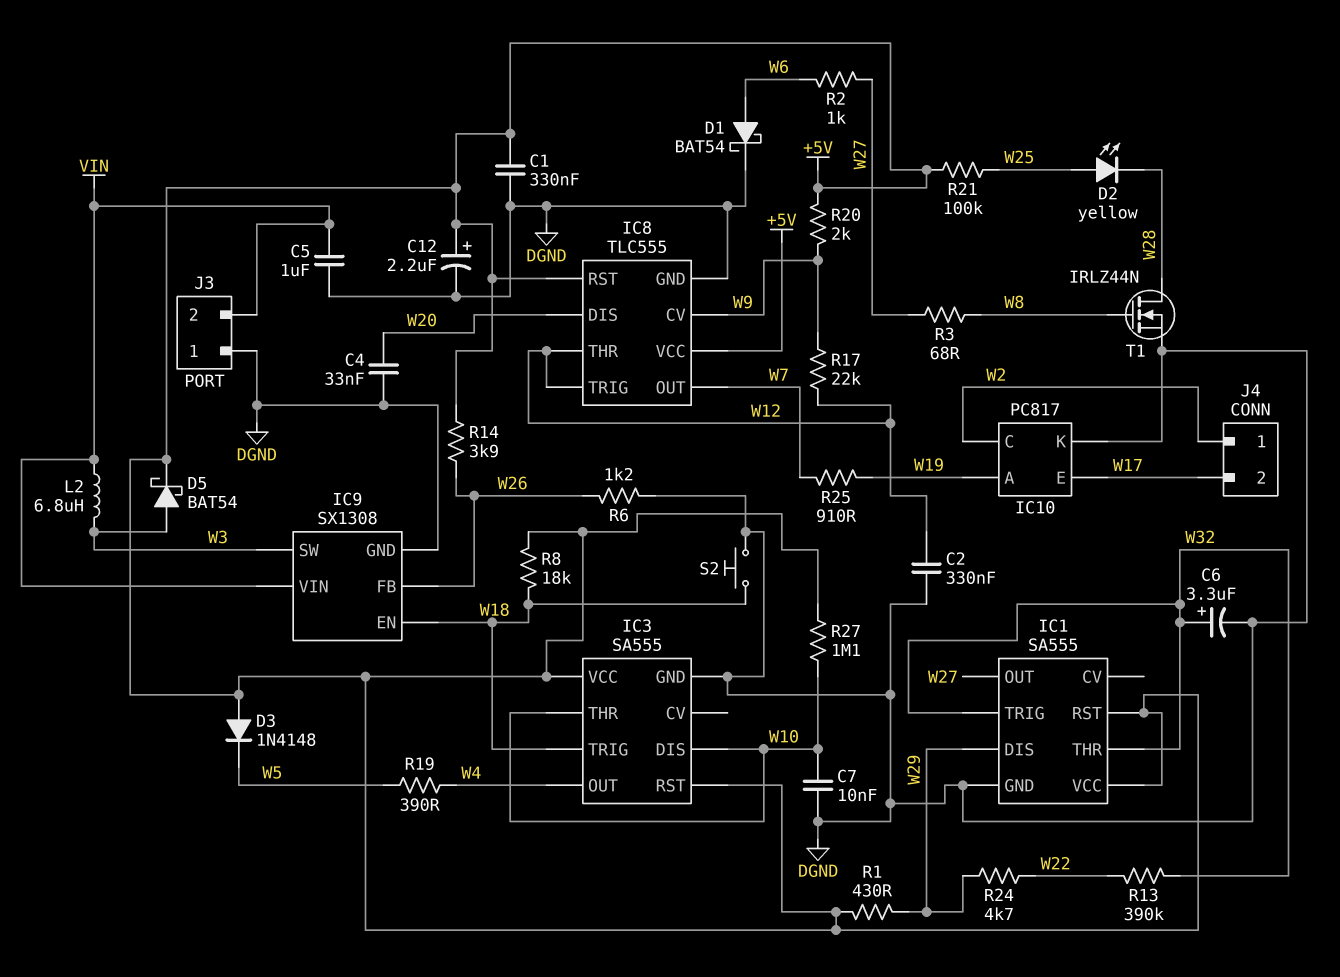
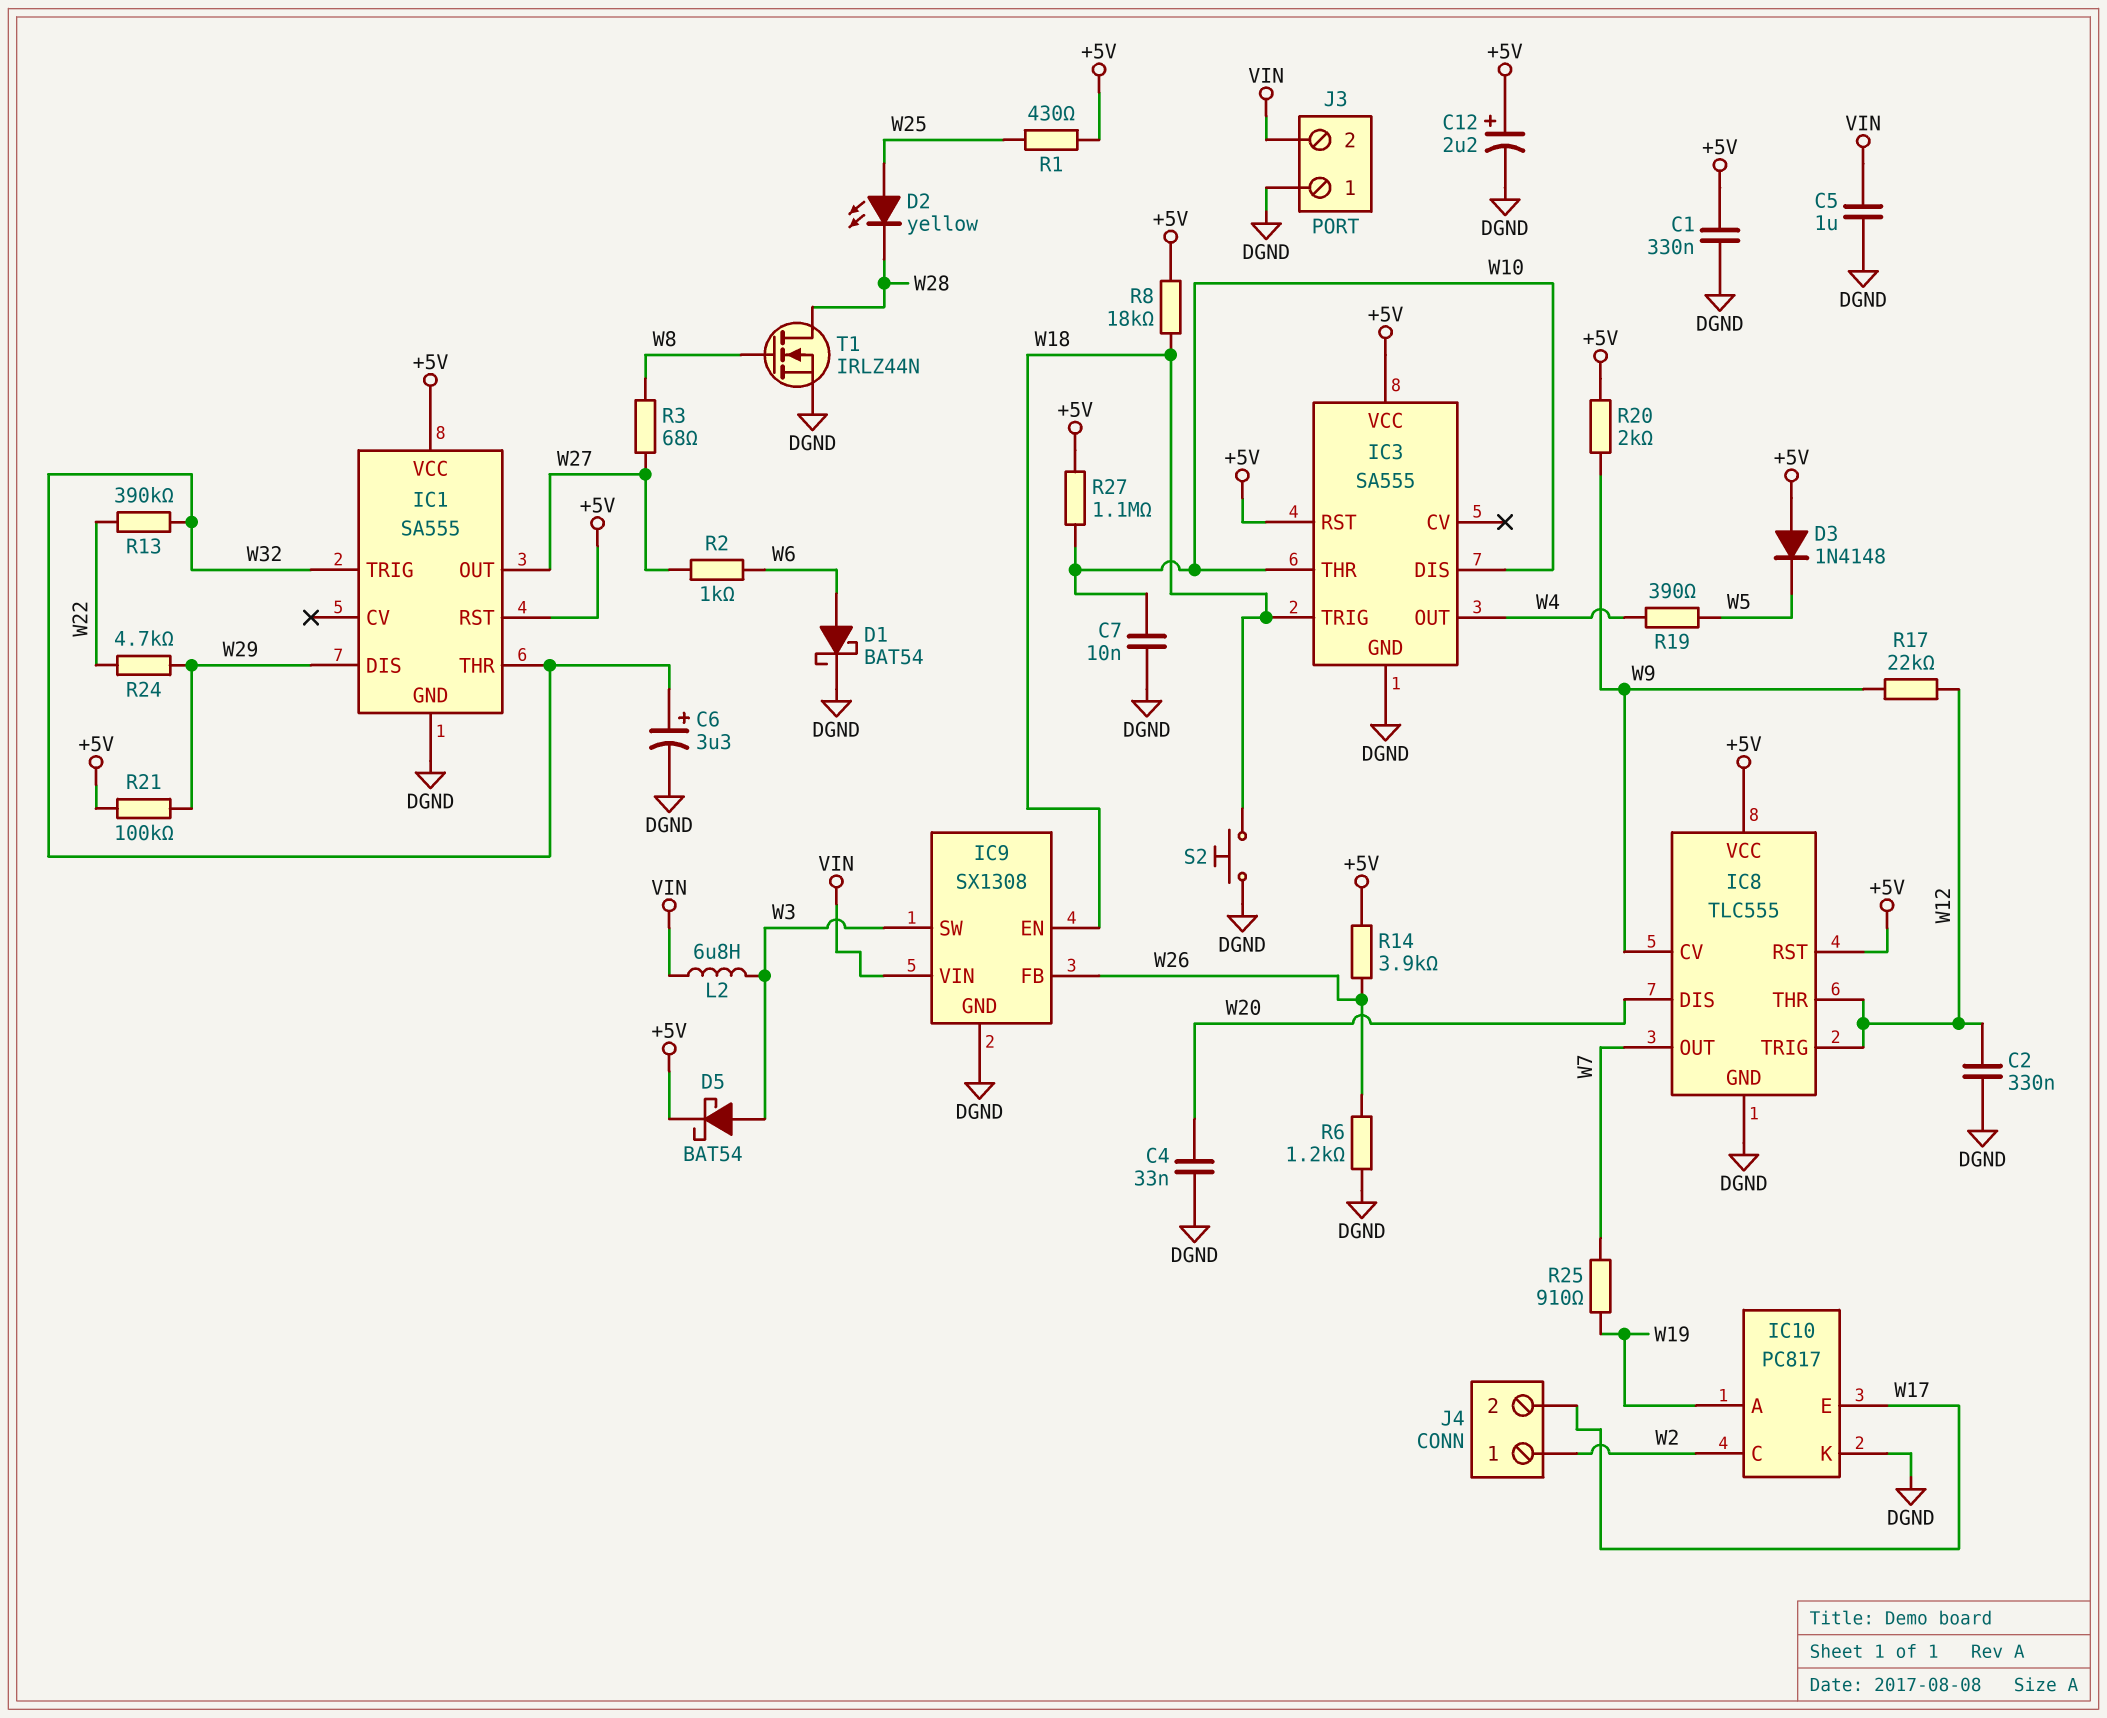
R1: 430 (+5V, W29) -> 430 (+5V, W25)
R21: 100k (+5V, W25) -> 100k (+5V, W29)

